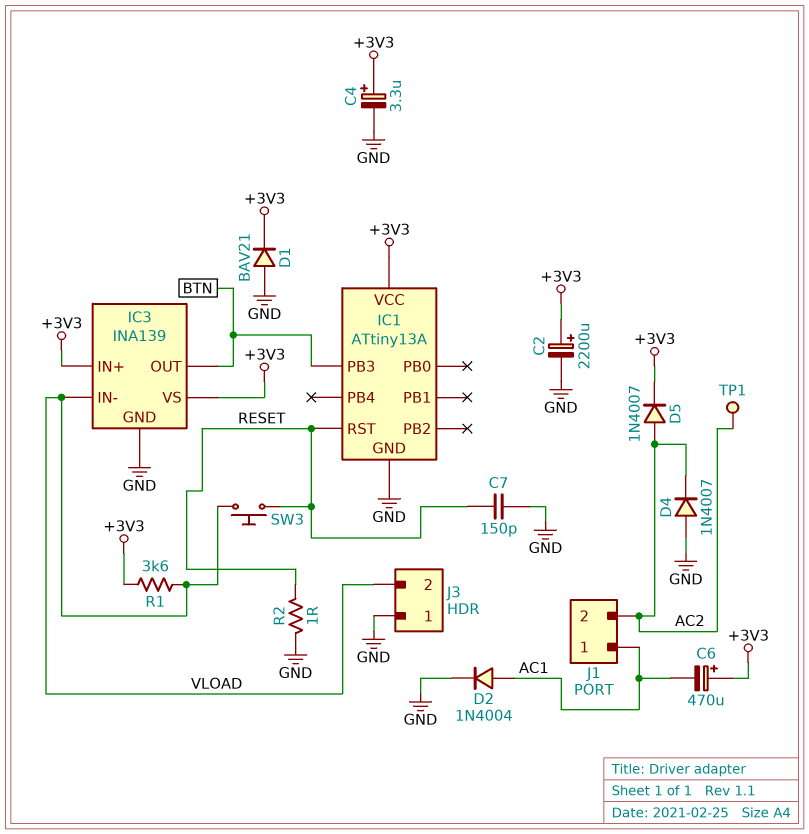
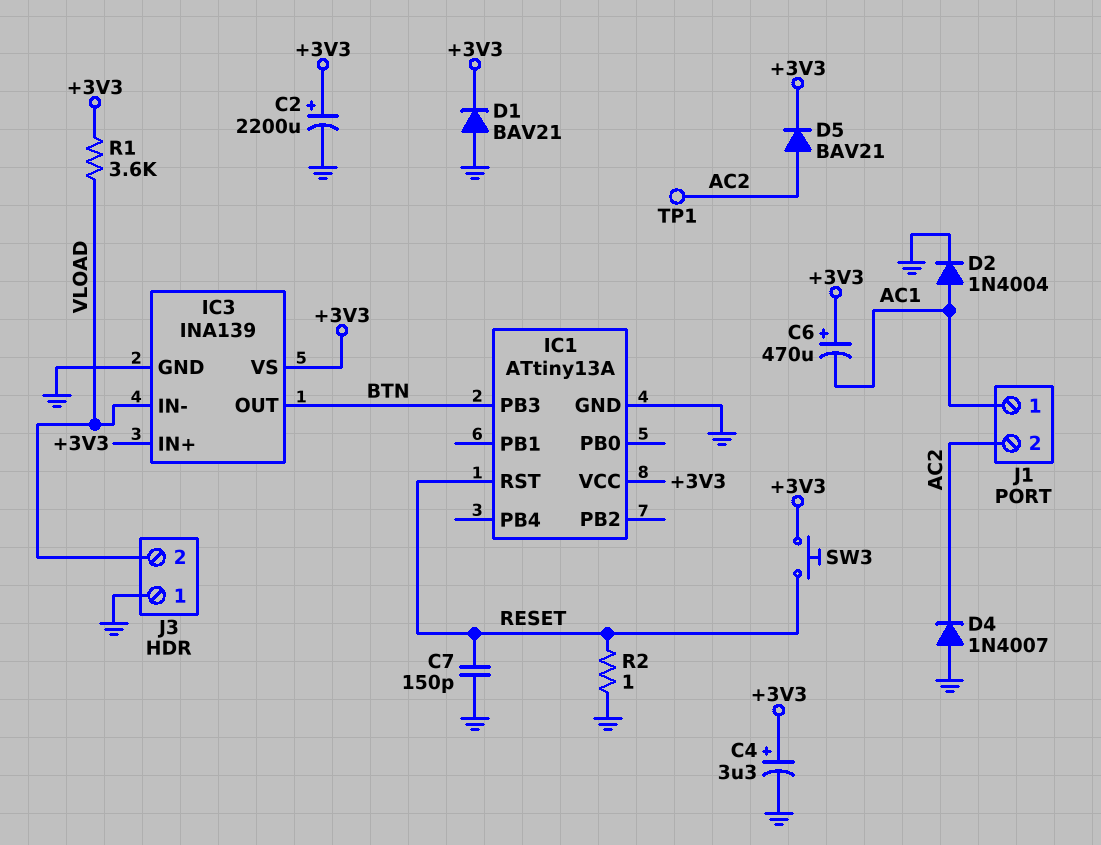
D5: diode 1N4007 (A AC2, K +3V3) -> diode BAV21 (A AC2, K +3V3)
SW3: button (RESET, VLOAD) -> button (+3V3, RESET)

